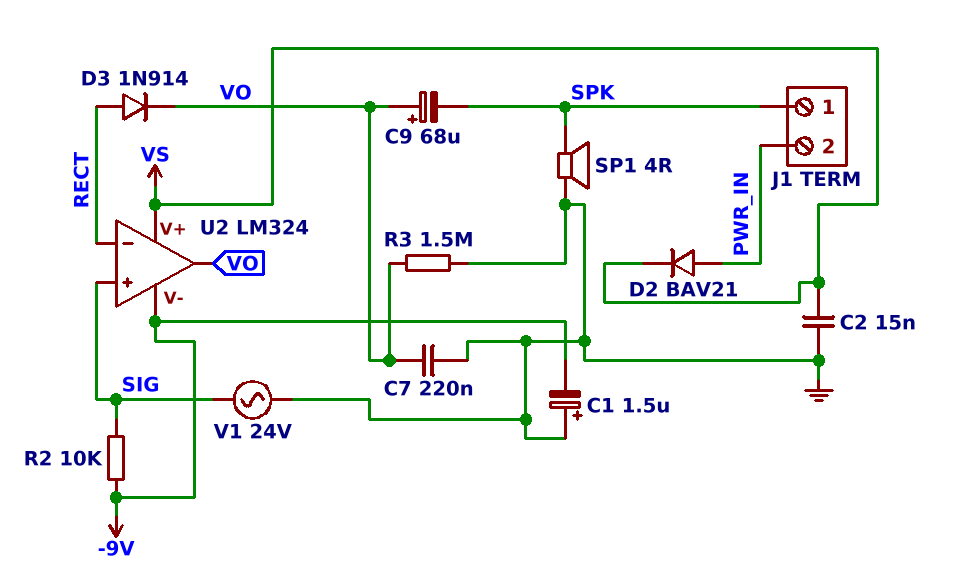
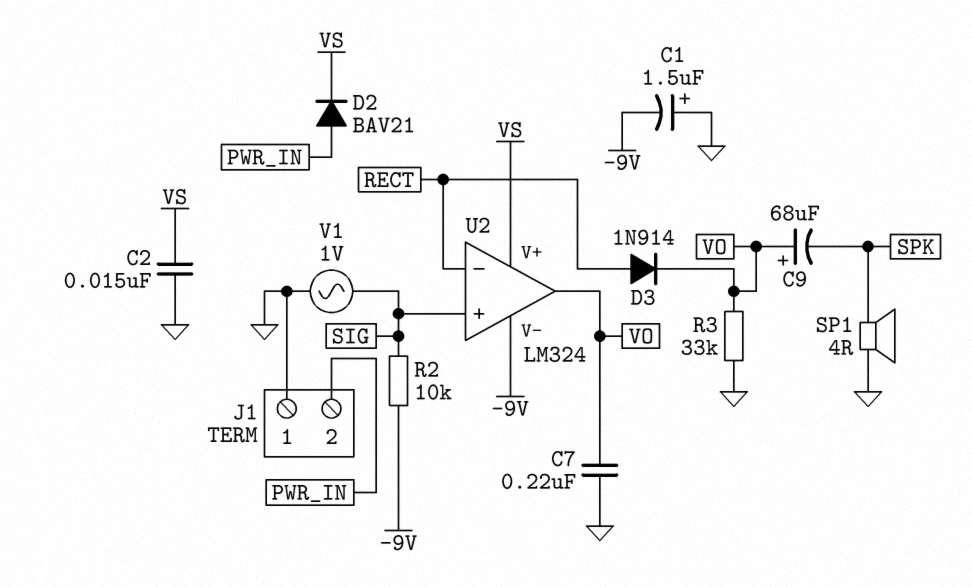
J1 pin 1: SPK -> GND
R3: 1.5M (GND, VO) -> 33k (GND, VO)
V1: AC 24V (GND, SIG) -> AC 1V (GND, SIG)

